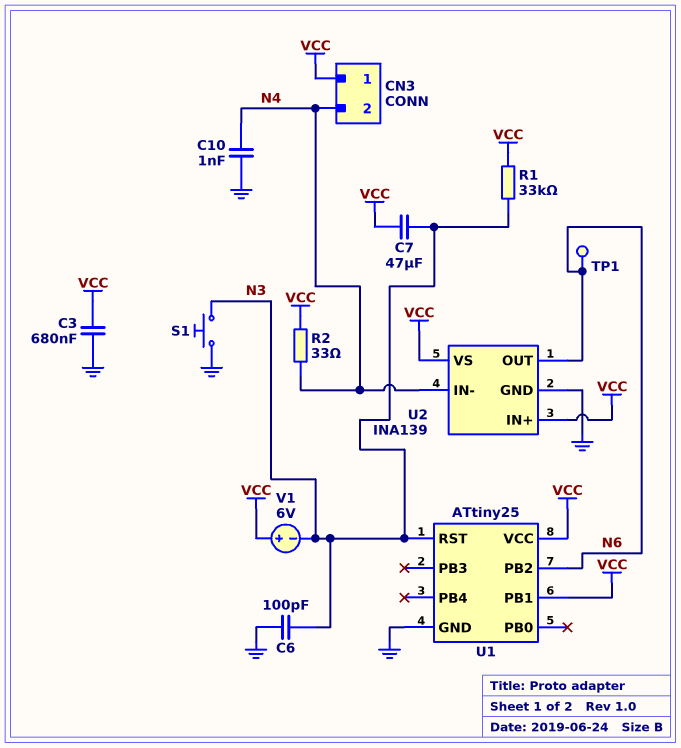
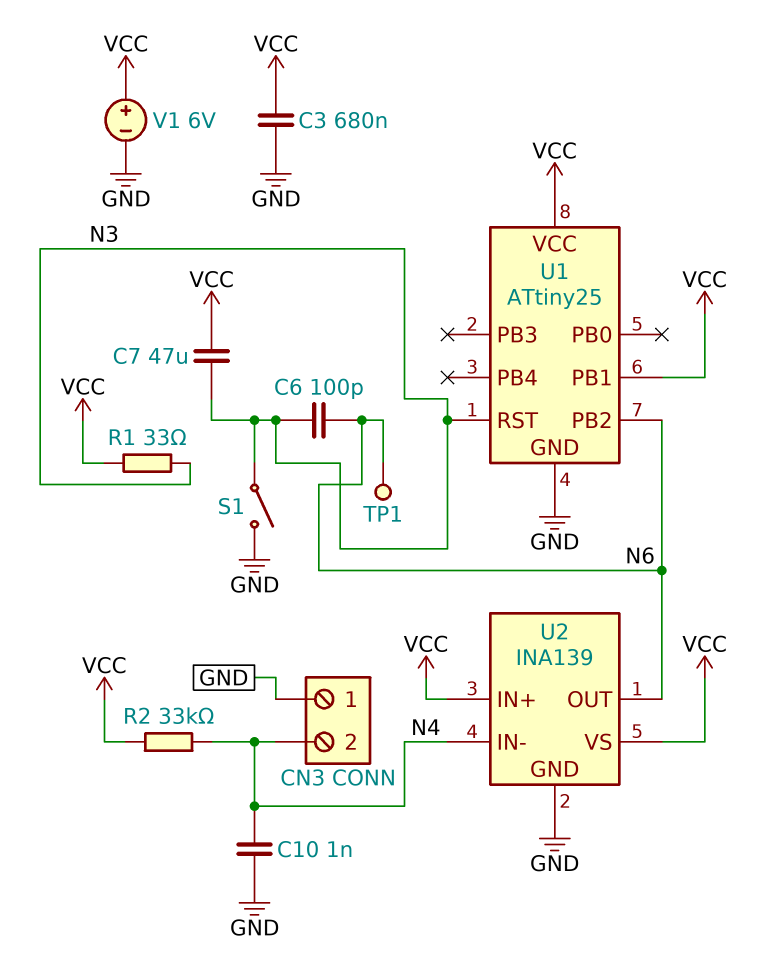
C6: 100pF (GND, N3) -> 100pF (N3, N6)
CN3 pin 1: VCC -> GND
R1: 33k (N3, VCC) -> 33 (N3, VCC)
R2: 33 (N4, VCC) -> 33k (N4, VCC)
S1: button (GND, N3) -> switch (GND, N3)
V1: 6V (plus VCC, minus N3) -> 6V (plus VCC, minus GND)

